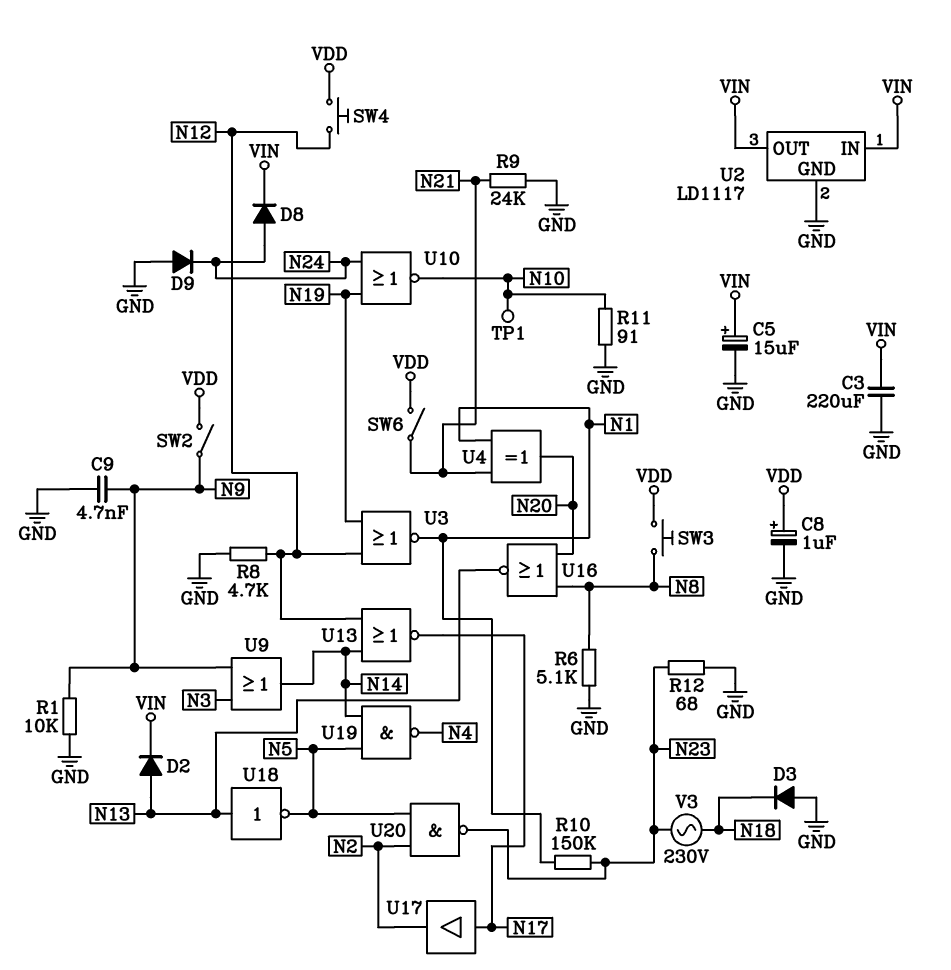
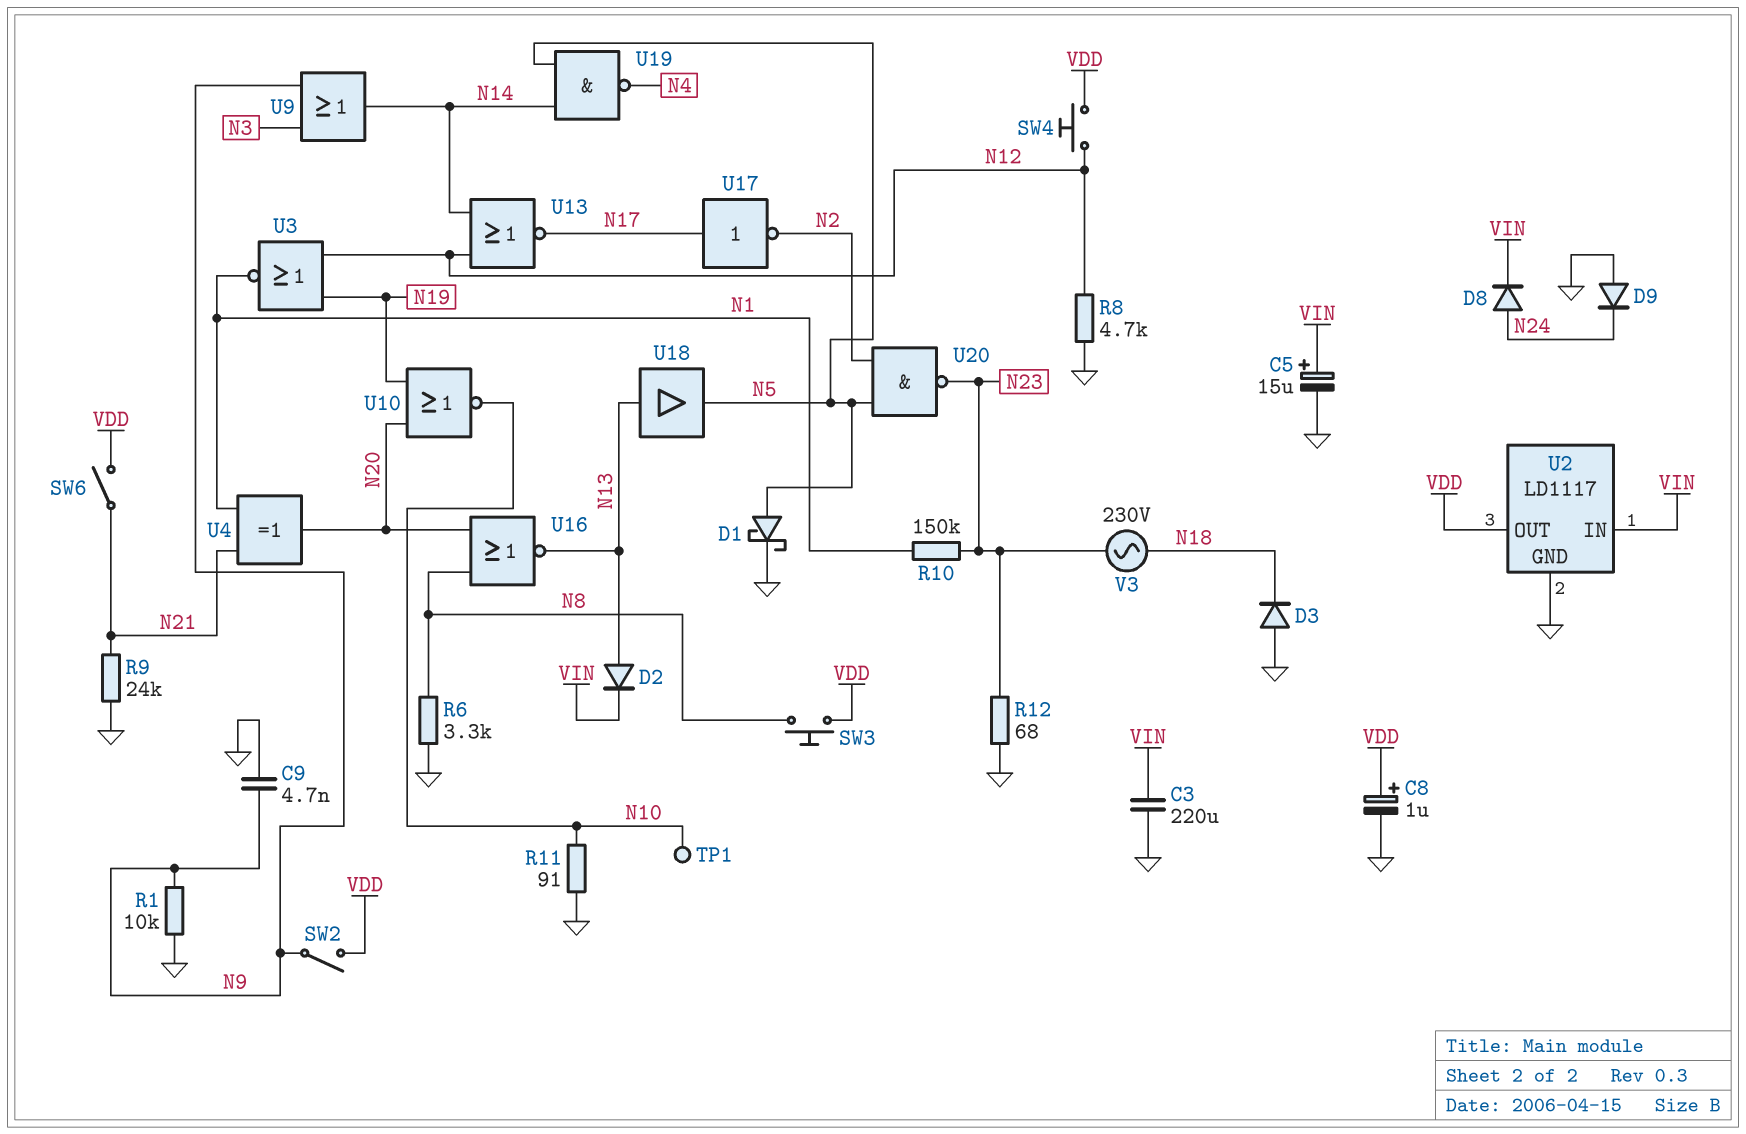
D1: none -> schottky (A N5, K GND)
R6: 5.1k (GND, N8) -> 3.3k (GND, N8)
U2 pin OUT: VIN -> VDD
U10: NOR (in N19, in N24, out N10) -> NOR (in N19, in N20, out N10)
U17: buffer (in N17, out N2) -> NOT (in N17, out N2)
U18: NOT (in N13, out N5) -> buffer (in N13, out N5)

